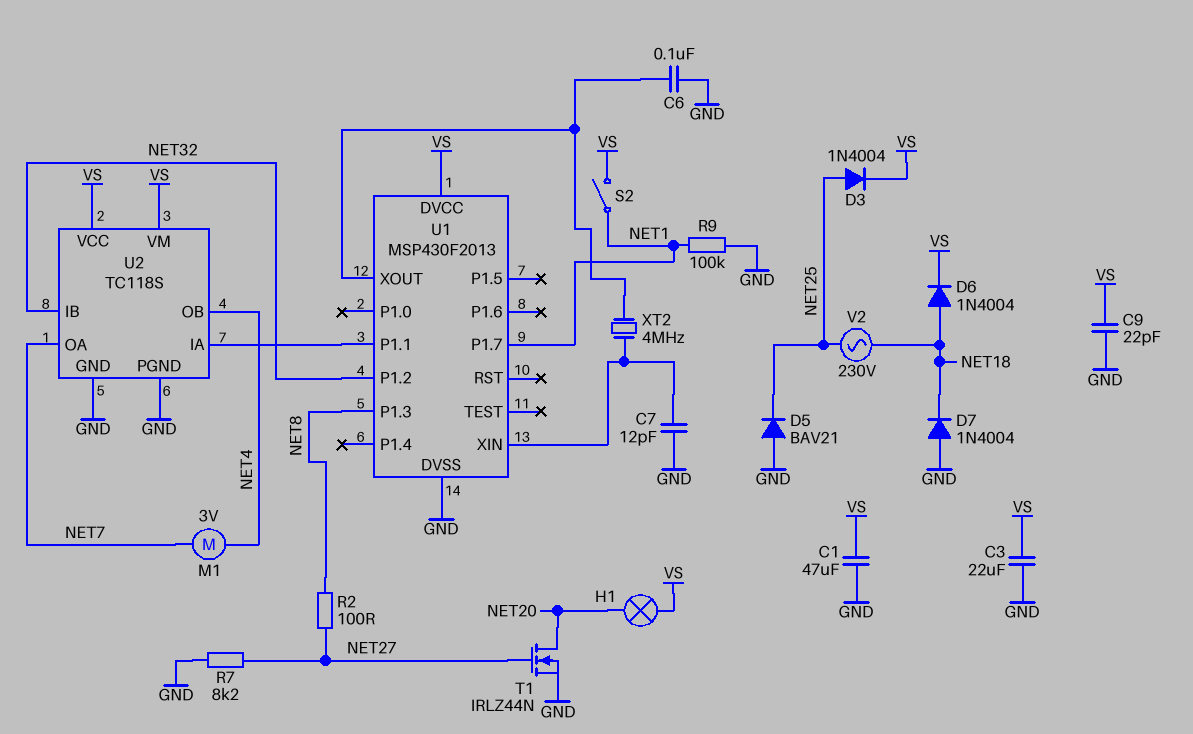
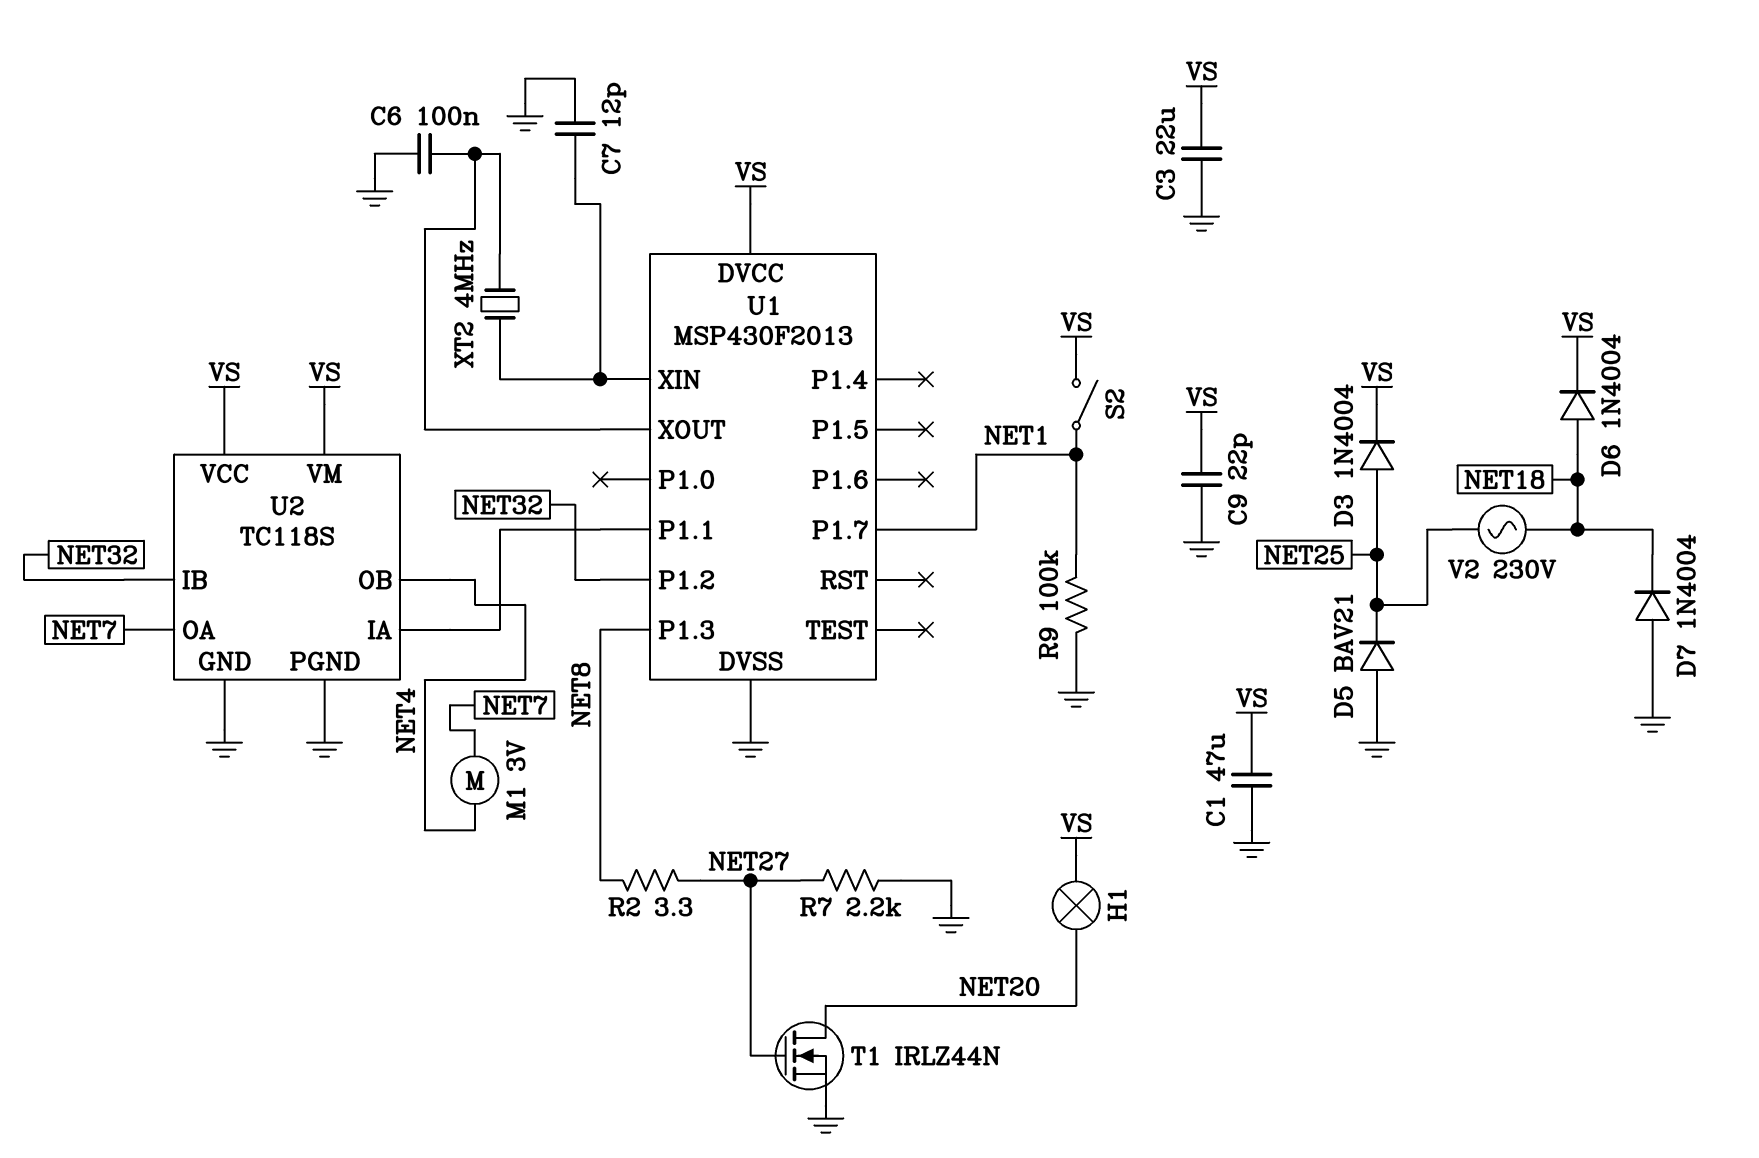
R2: 100 (NET8, NET27) -> 3.3 (NET8, NET27)
R7: 8.2k (GND, NET27) -> 2.2k (GND, NET27)

